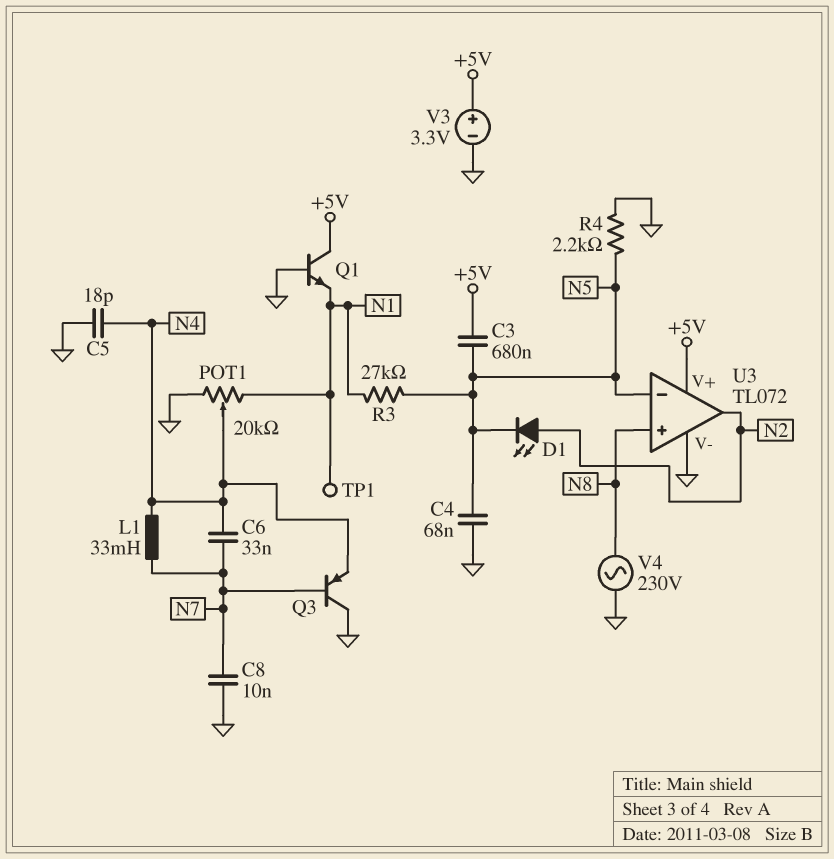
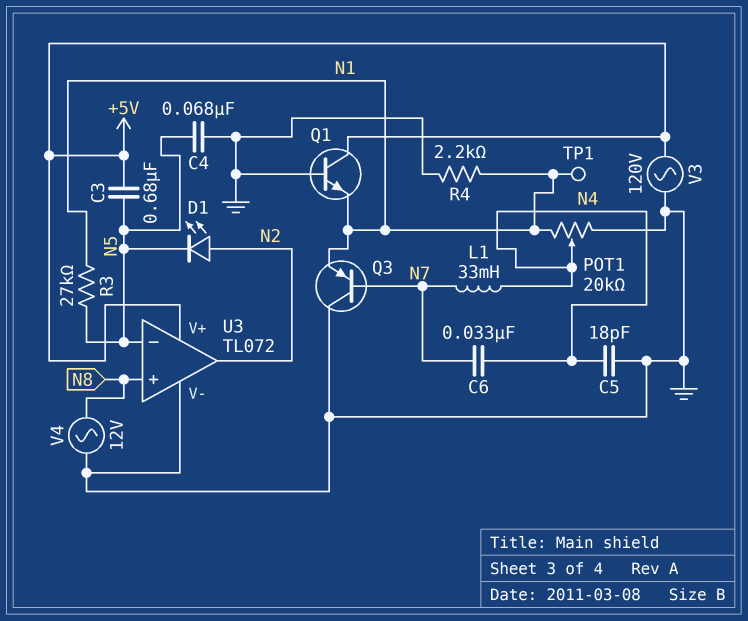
C8: 10nF (GND, N7) -> none
Q3: PNP (B N7, C GND, E N4) -> PNP (B N7, C GND, E N1)
R4: 2.2k (GND, N5) -> 2.2k (GND, N1)
V3: 3.3V (plus +5V, minus GND) -> AC 120V (+5V, GND)
V4: AC 230V (GND, N8) -> AC 12V (GND, N8)

